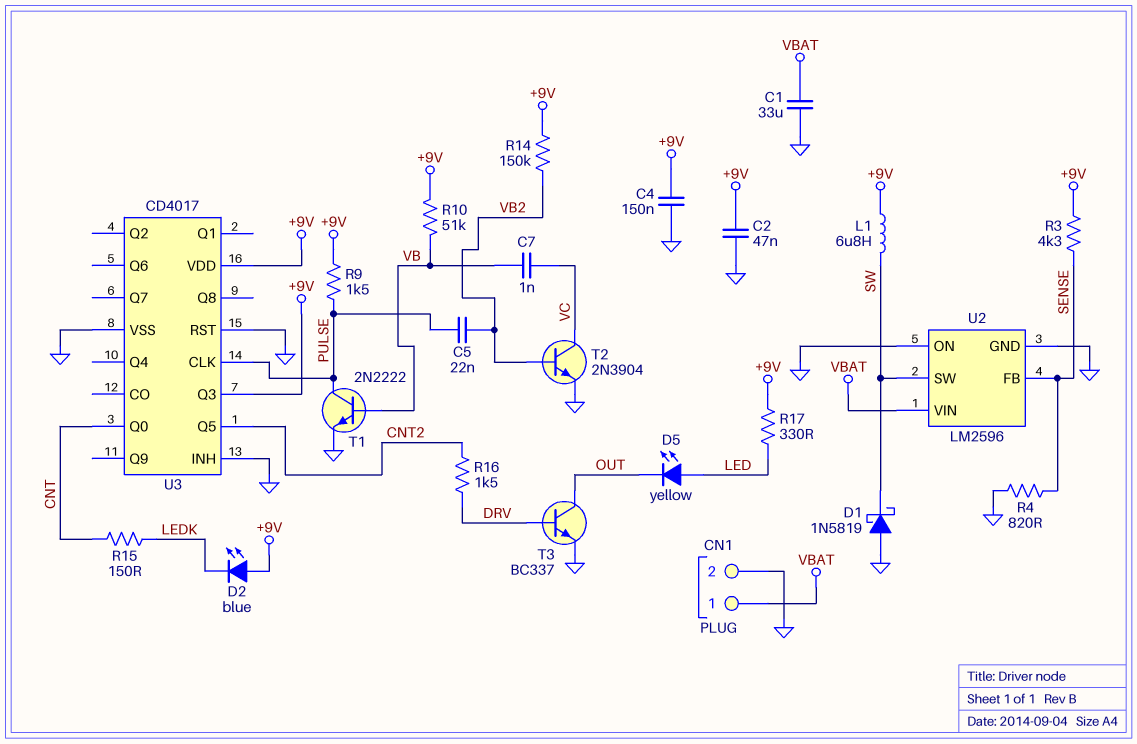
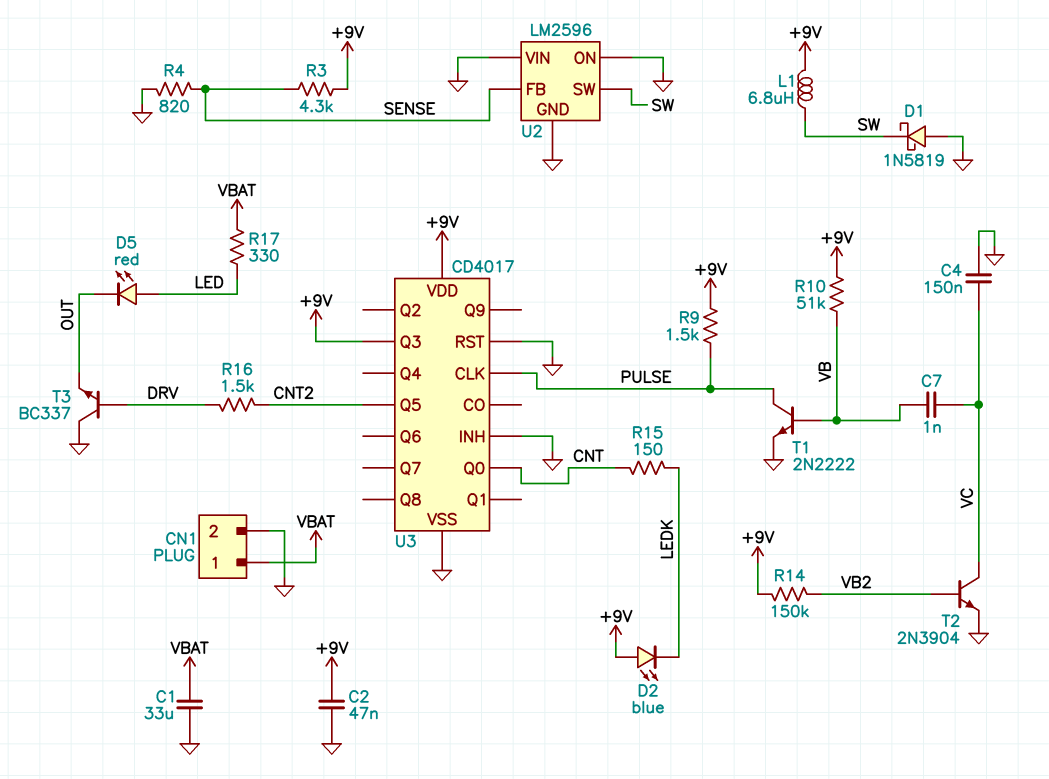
C4: 150nF (+9V, GND) -> 150nF (GND, VC)
C5: 22nF (PULSE, VB2) -> none
D5: LED yellow (A LED, K OUT) -> LED red (A LED, K OUT)
R17: 330 (+9V, LED) -> 330 (LED, VBAT)
T3: NPN BC337 (B DRV, C OUT, E GND) -> NPN BC337 (B DRV, C GND, E OUT)
U2 pin VIN: VBAT -> GND

